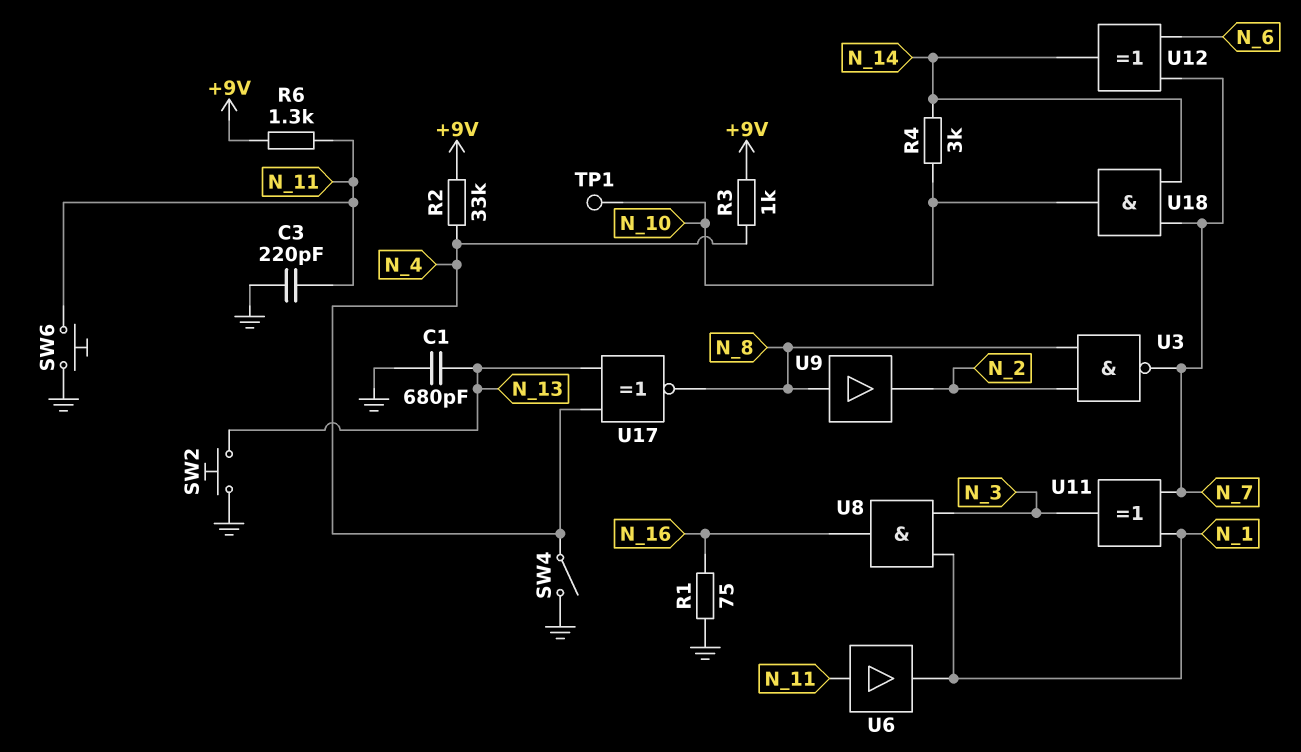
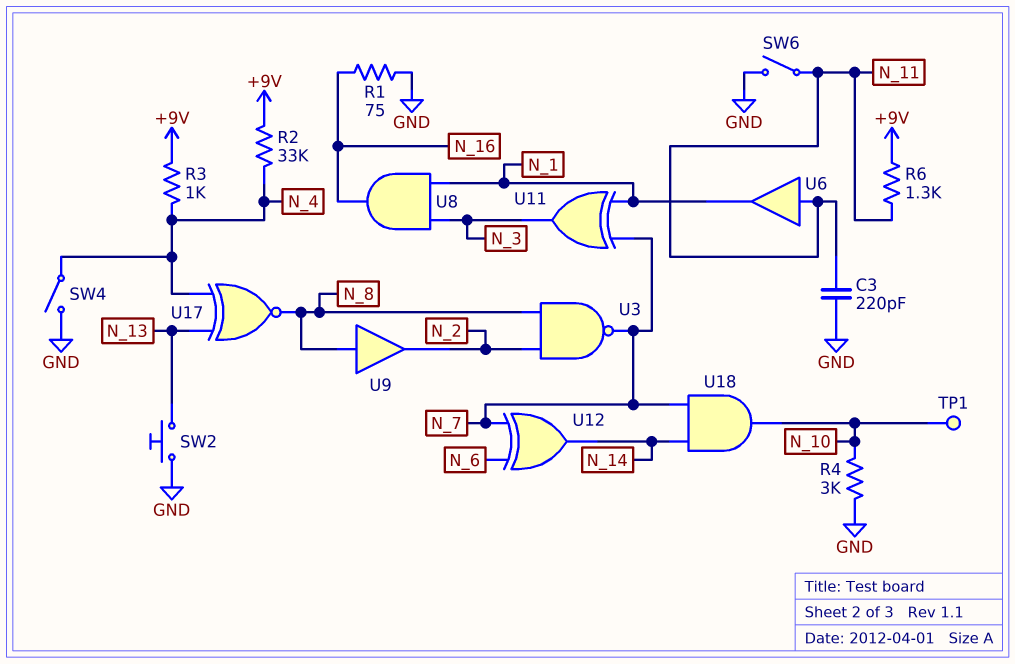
C1: 680pF (GND, N_13) -> none
R4: 3k (N_10, N_14) -> 3k (GND, N_10)
SW6: button (GND, N_11) -> switch (GND, N_11)

